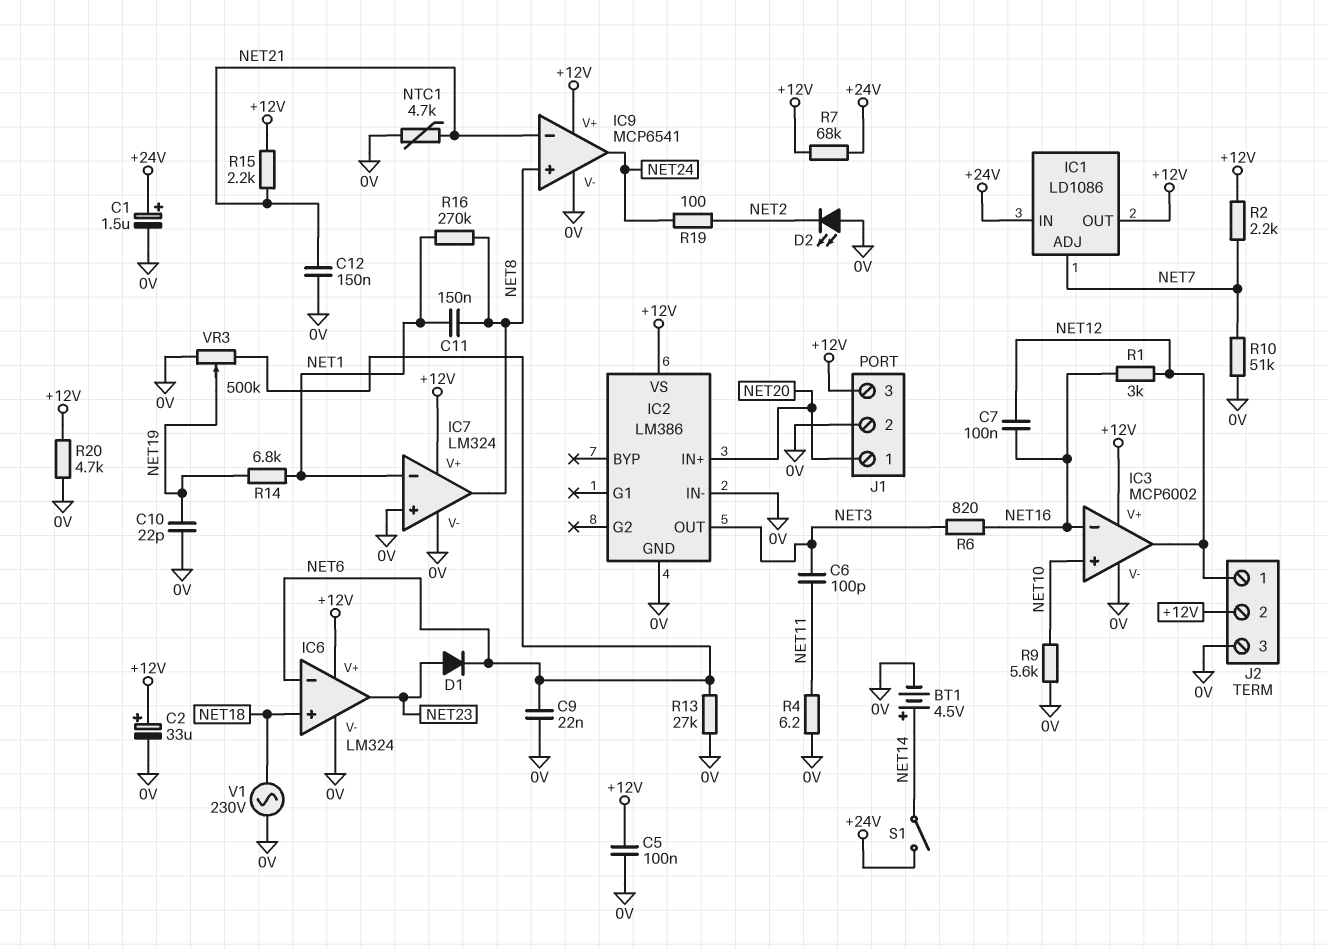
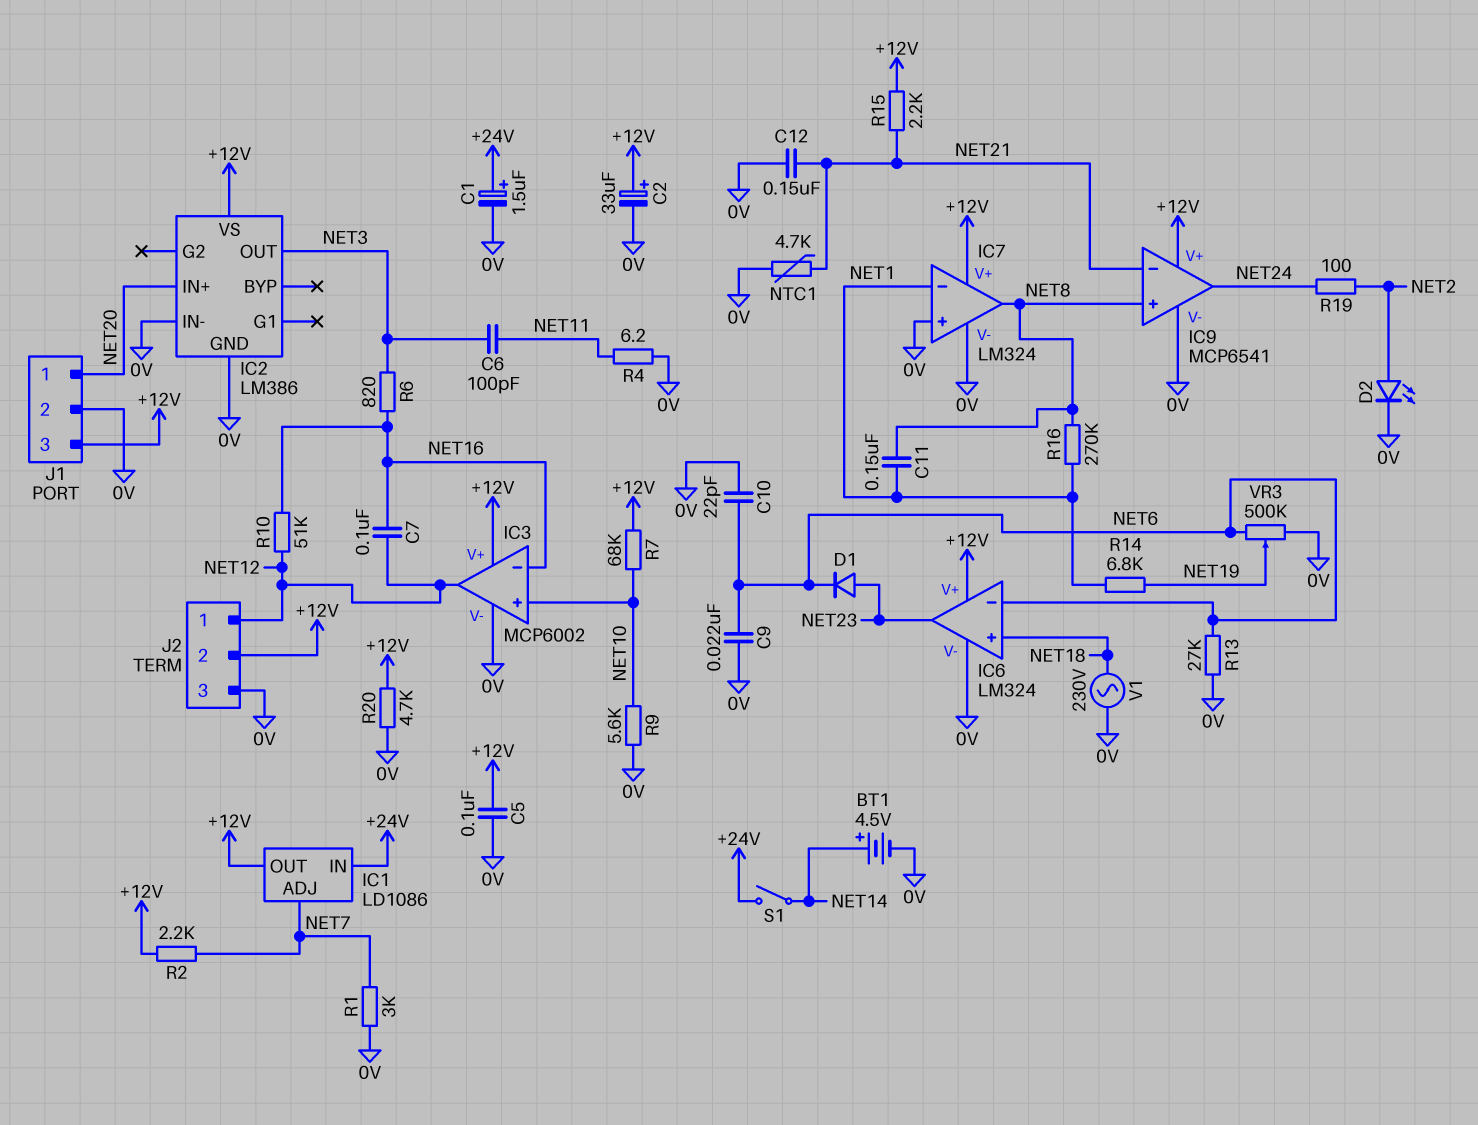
C10: 22pF (0V, NET19) -> 22pF (0V, NET6)
D2: LED (A 0V, K NET2) -> LED (A NET2, K 0V)
R1: 3k (NET12, NET16) -> 3k (0V, NET7)
R7: 68k (+12V, +24V) -> 68k (+12V, NET10)
R10: 51k (0V, NET7) -> 51k (NET12, NET16)

